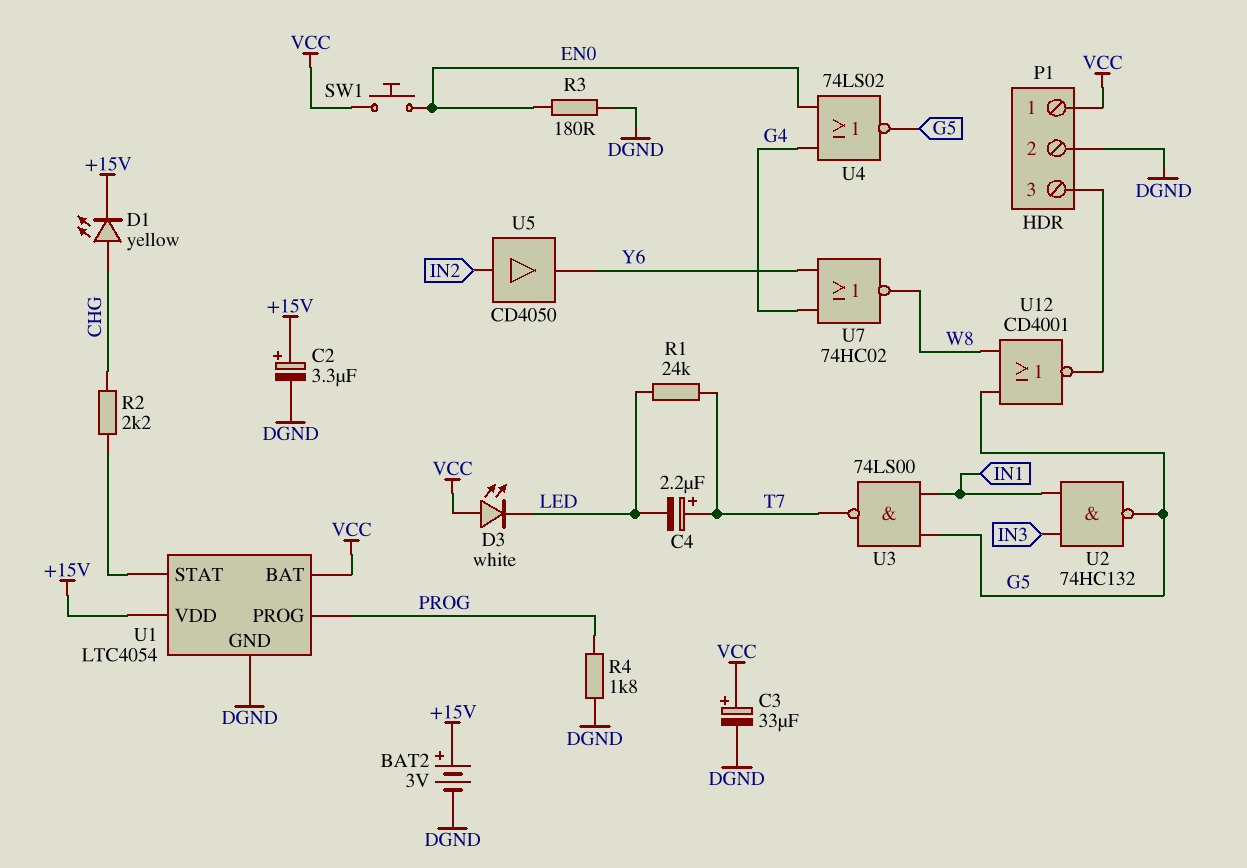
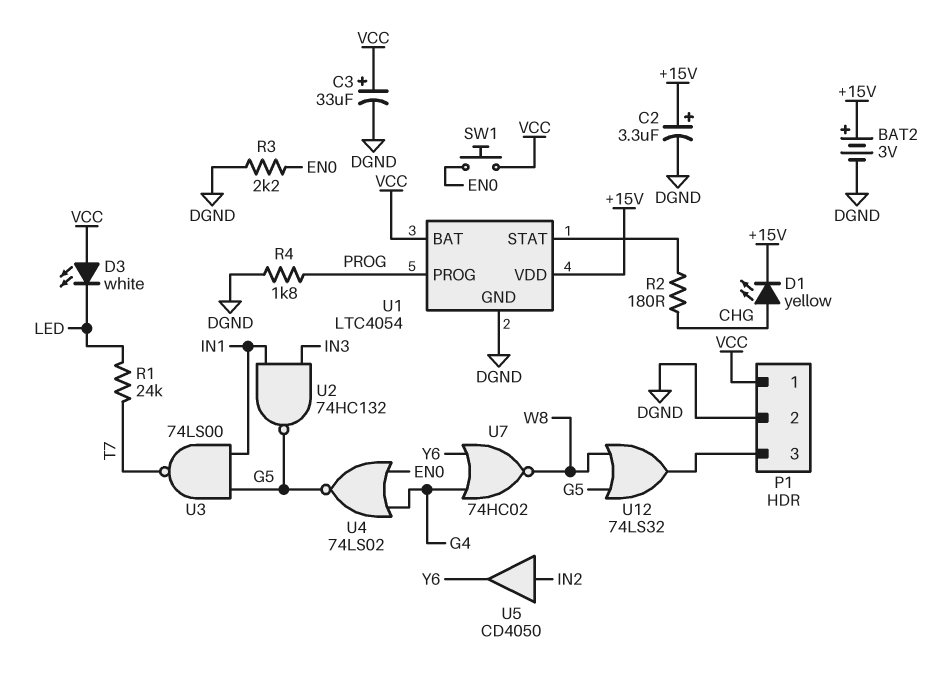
C4: 2.2uF (plus T7, minus LED) -> none
R2: 2.2k (CHG, U1/STAT) -> 180 (CHG, U1/STAT)
R3: 180 (DGND, EN0) -> 2.2k (DGND, EN0)
U12: NOR CD4001 (in G5, in W8, out P1/3) -> OR 74LS32 (in G5, in W8, out P1/3)

